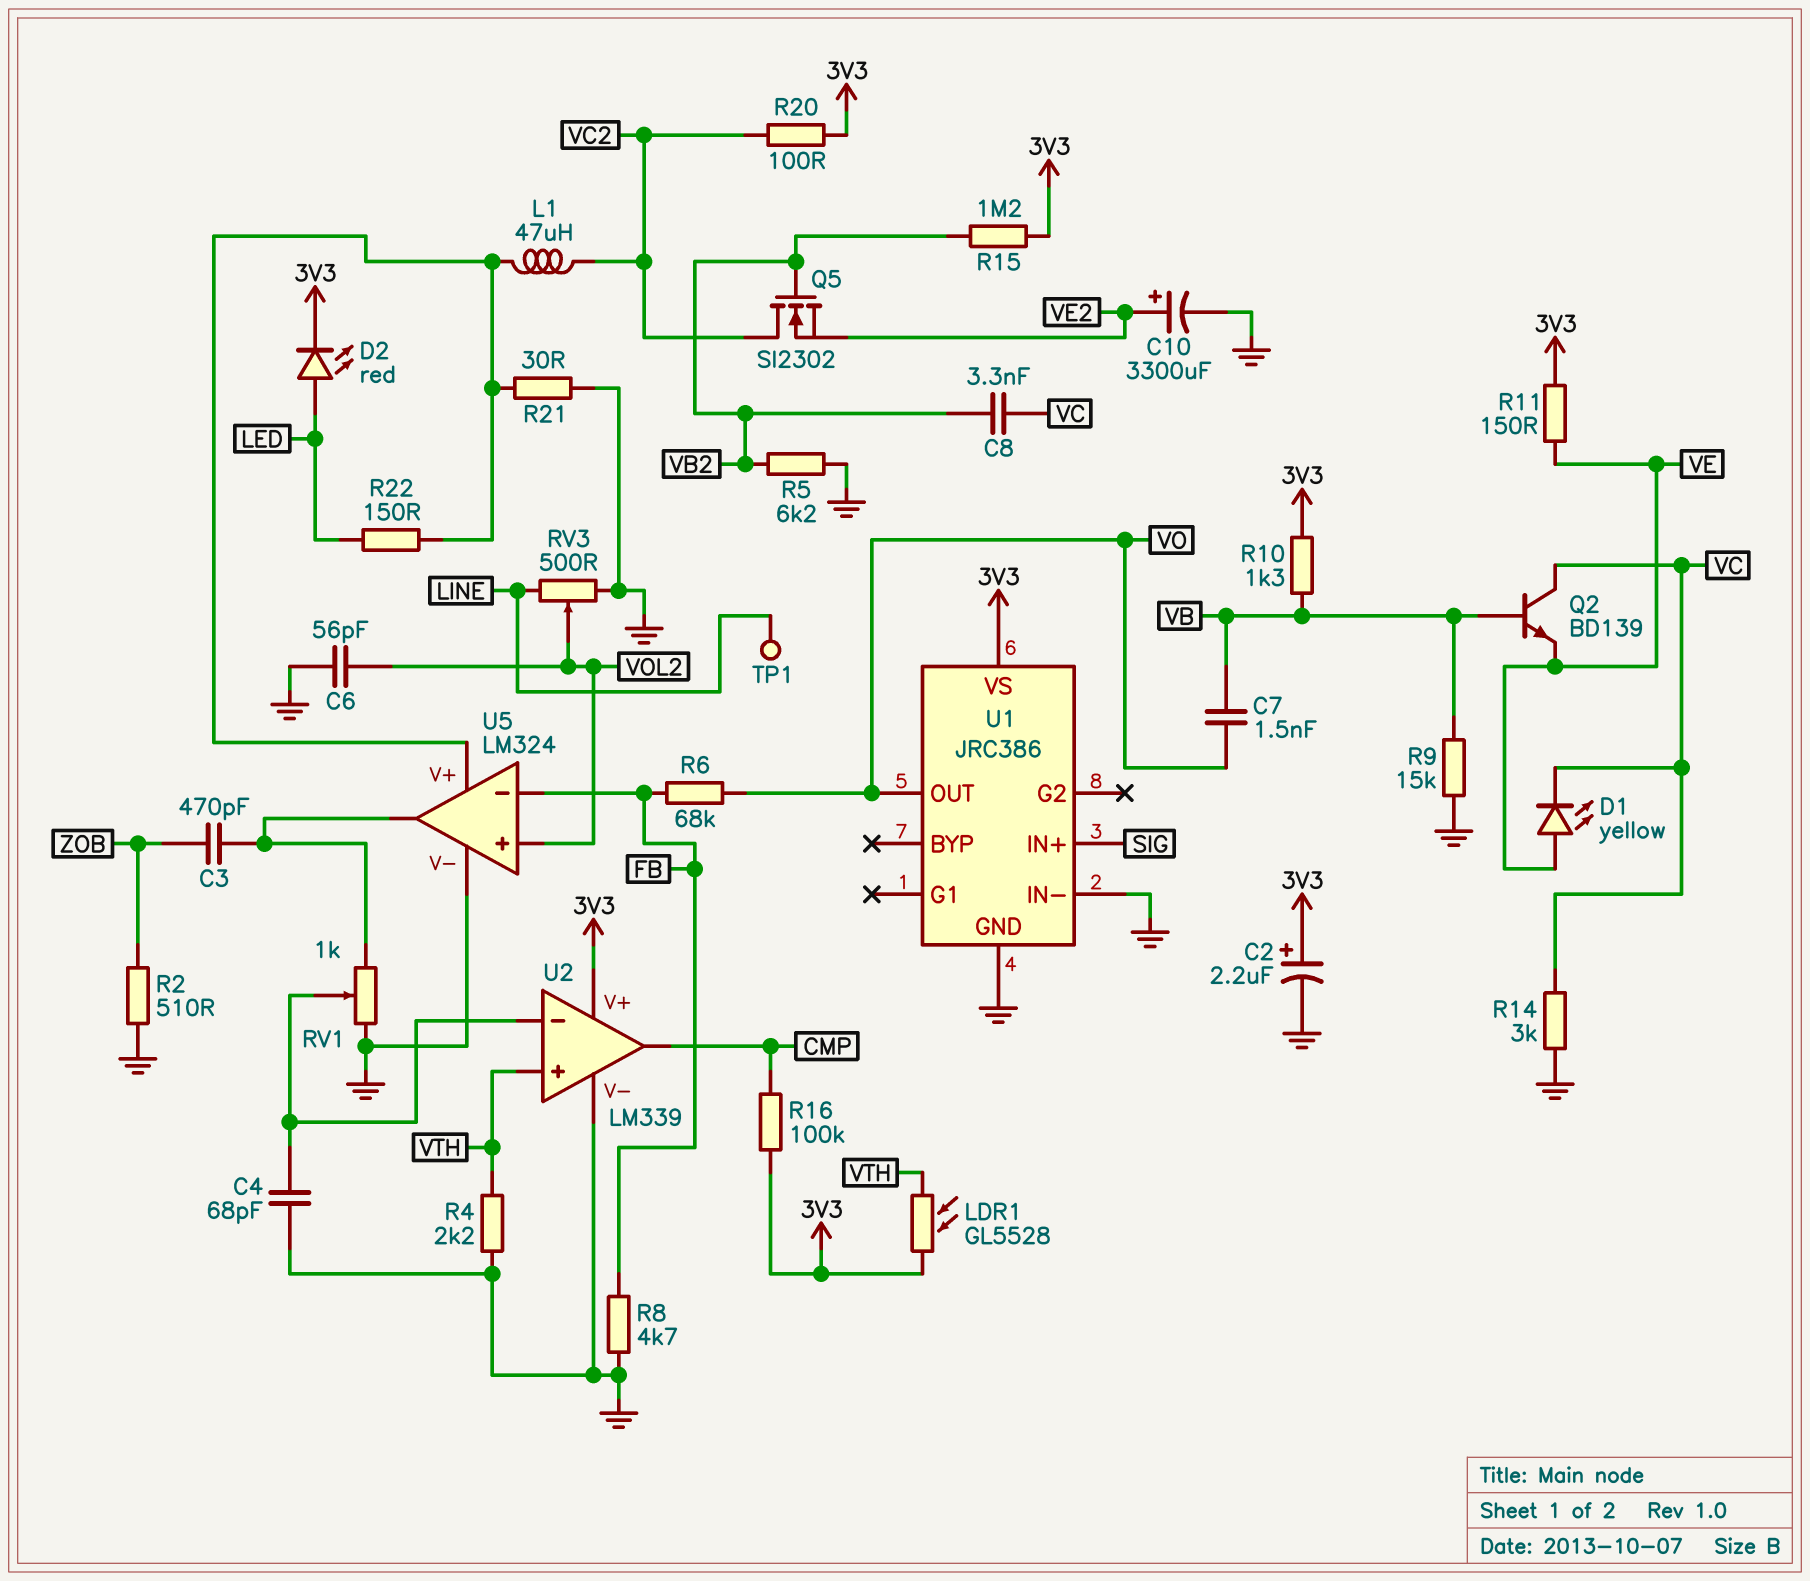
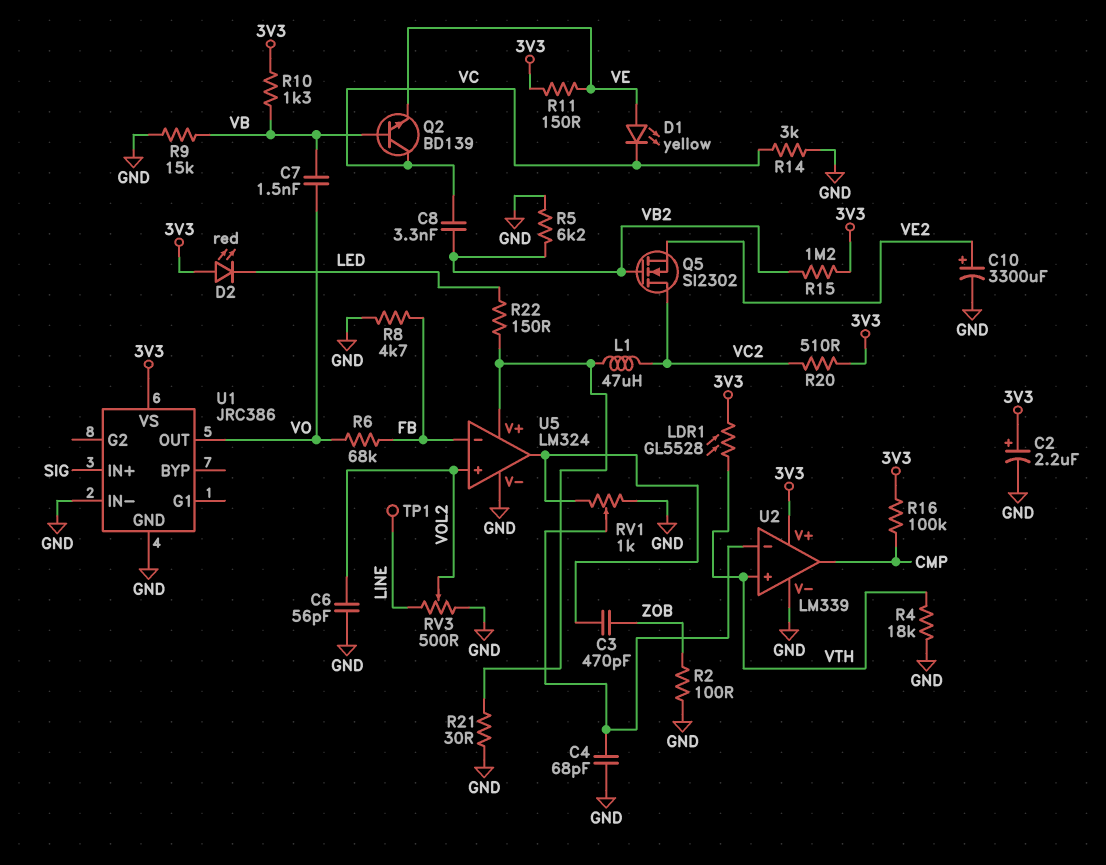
D2: LED red (A LED, K 3V3) -> LED red (A 3V3, K LED)
R2: 510 (GND, ZOB) -> 100 (GND, ZOB)
R4: 2.2k (GND, VTH) -> 18k (GND, VTH)
R20: 100 (3V3, VC2) -> 510 (3V3, VC2)

